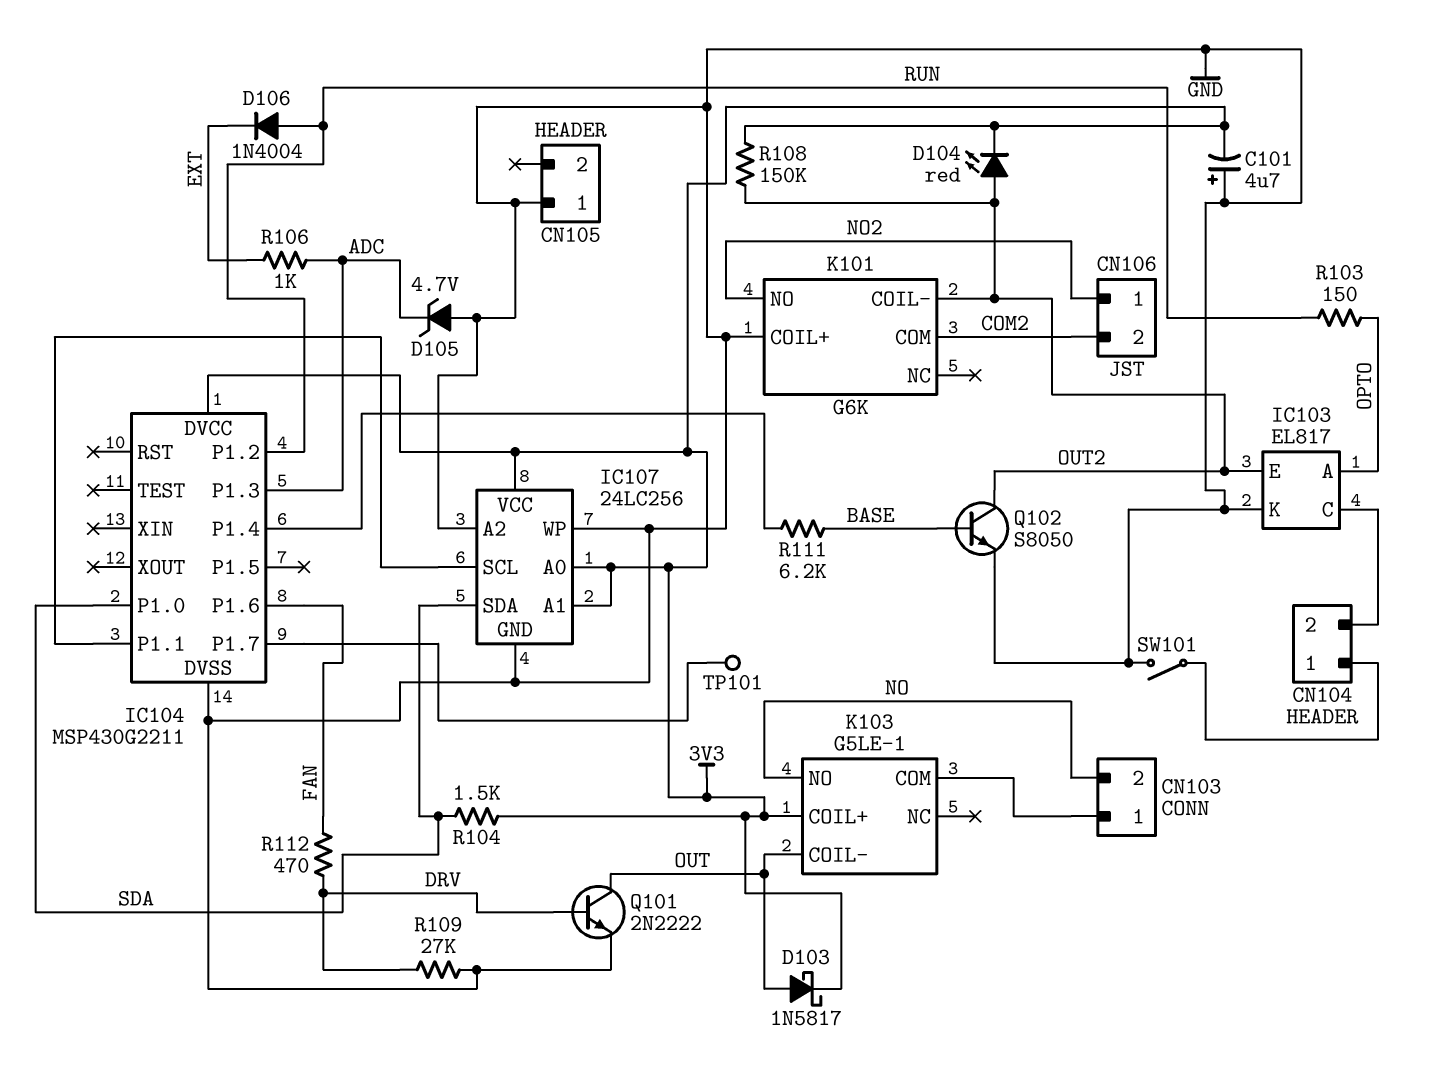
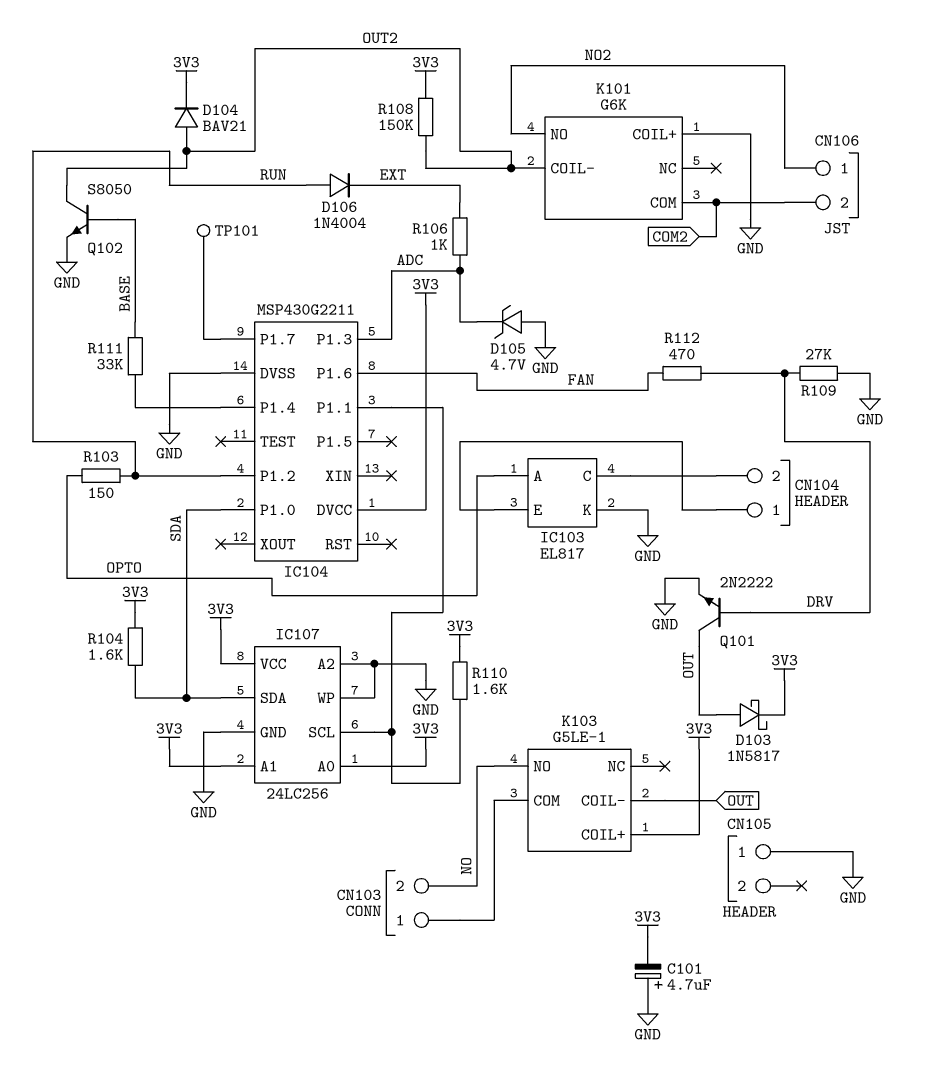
D104: LED red (A OUT2, K 3V3) -> diode BAV21 (A OUT2, K 3V3)
IC103 pin E: OUT2 -> CN104/1
R104: 1.5k (3V3, SDA) -> 1.6k (3V3, SDA)
R110: none -> 1.6k (3V3, IC104/P1.1)
R111: 6.2k (BASE, IC104/P1.4) -> 33k (BASE, IC104/P1.4)
SW101: switch (CN104/1, GND) -> none

